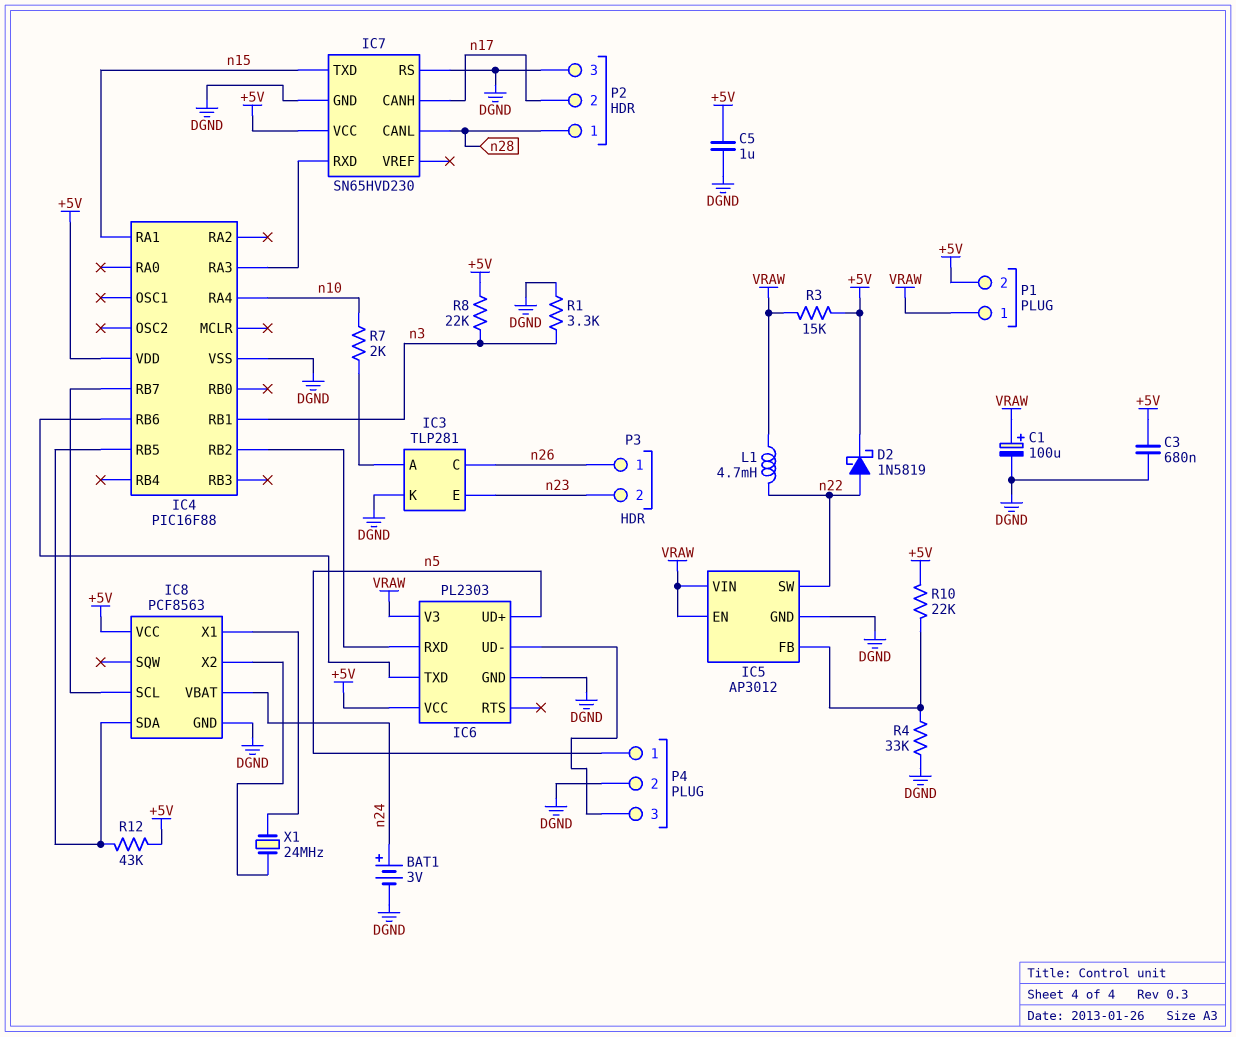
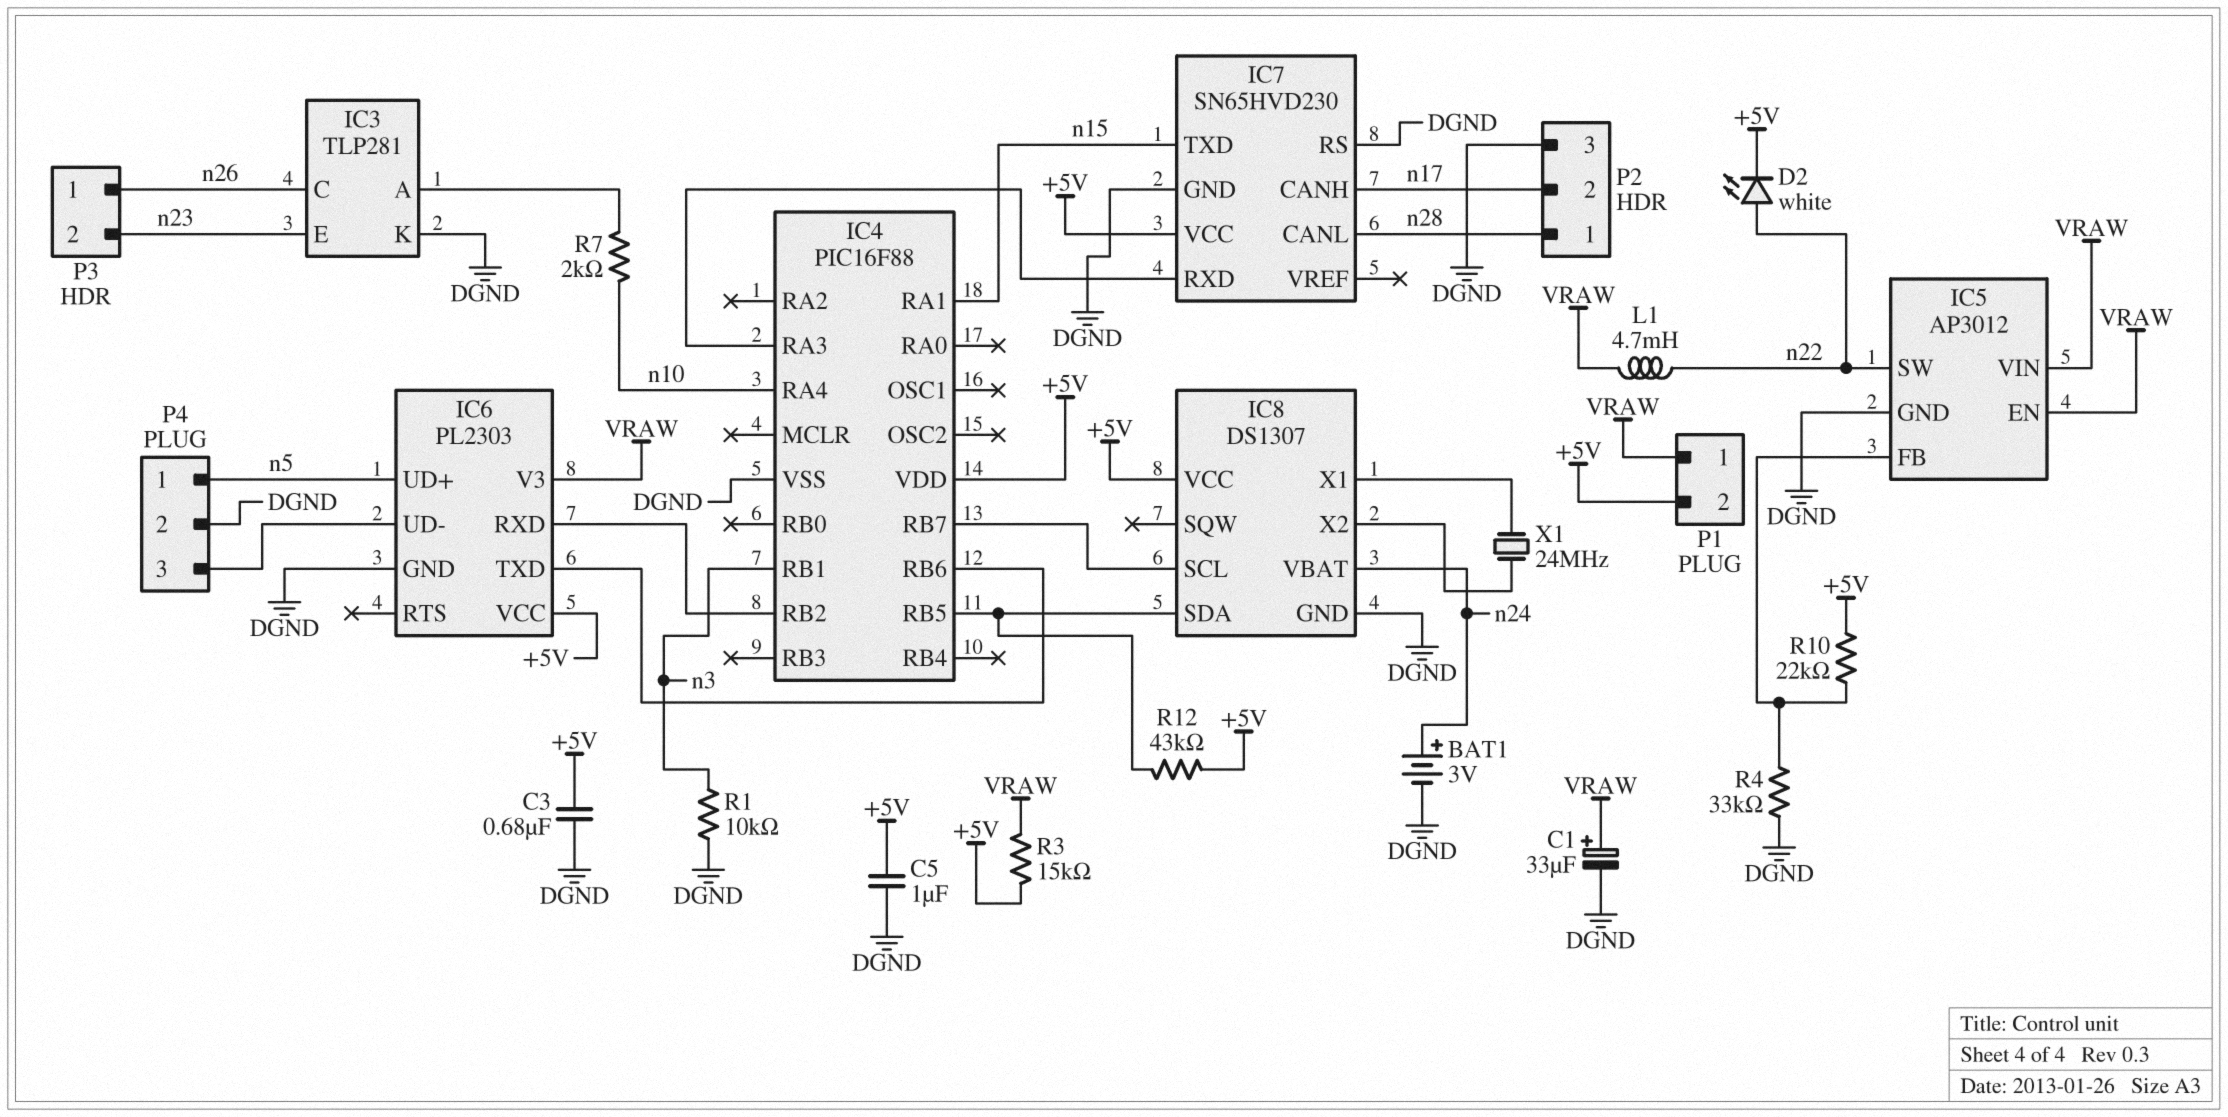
C1: 100uF (plus VRAW, minus DGND) -> 33uF (plus VRAW, minus DGND)
D2: schottky 1N5819 (A n22, K +5V) -> LED white (A n22, K +5V)
IC8: PCF8563 -> DS1307
R1: 3.3k (DGND, n3) -> 10k (DGND, n3)
R8: 22k (+5V, n3) -> none

